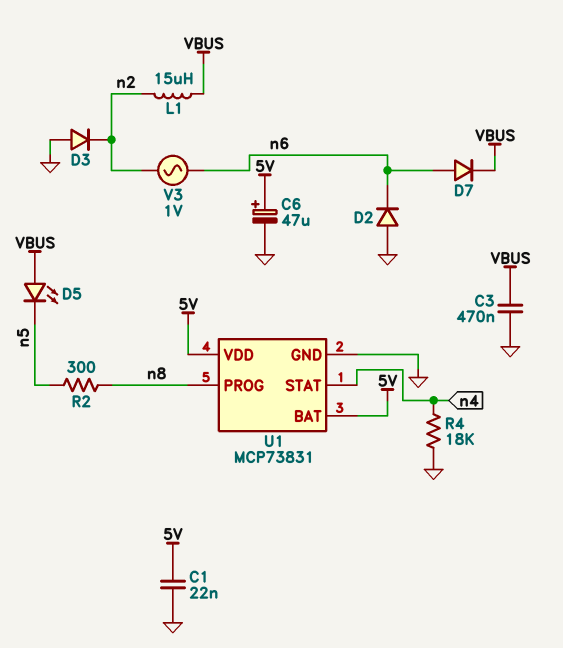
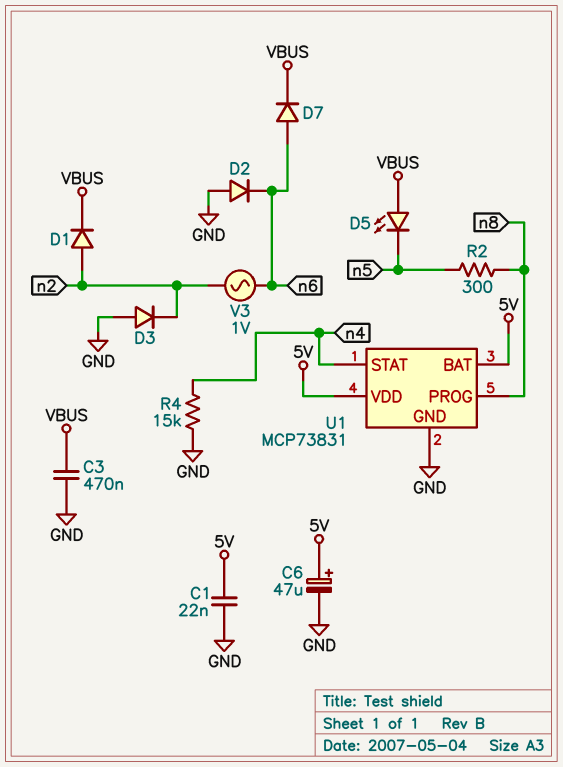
D1: none -> diode (A n2, K VBUS)
L1: 15uH (VBUS, n2) -> none
R4: 18k (GND, n4) -> 15k (GND, n4)

